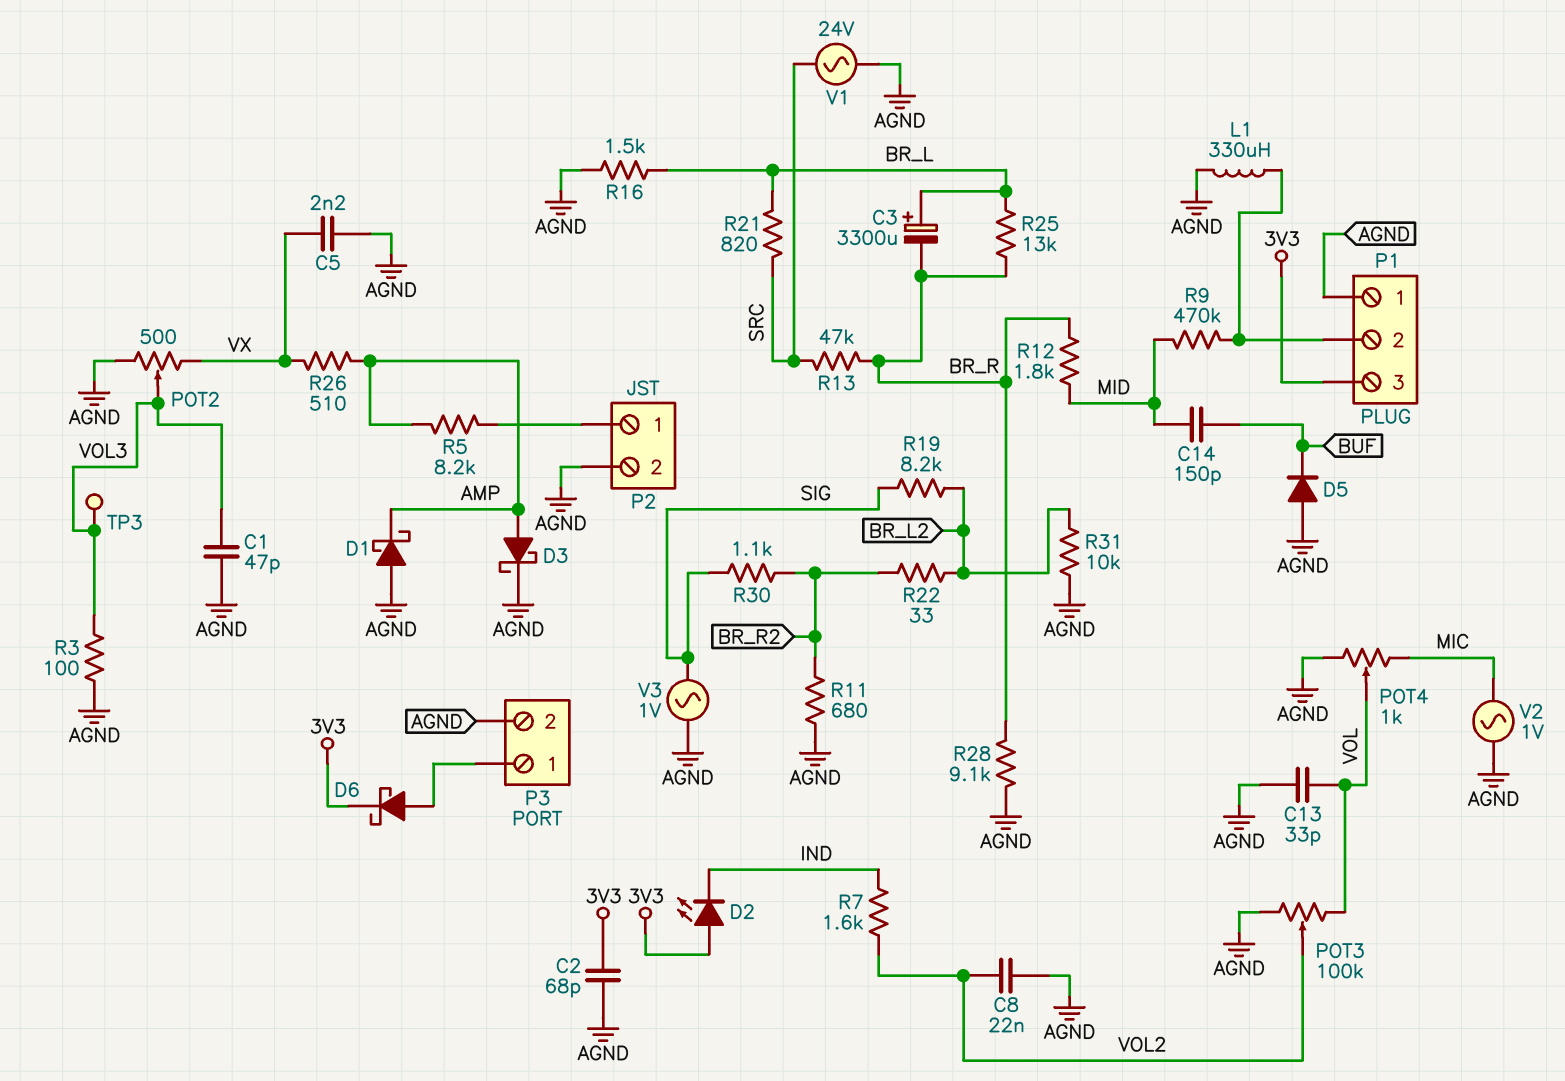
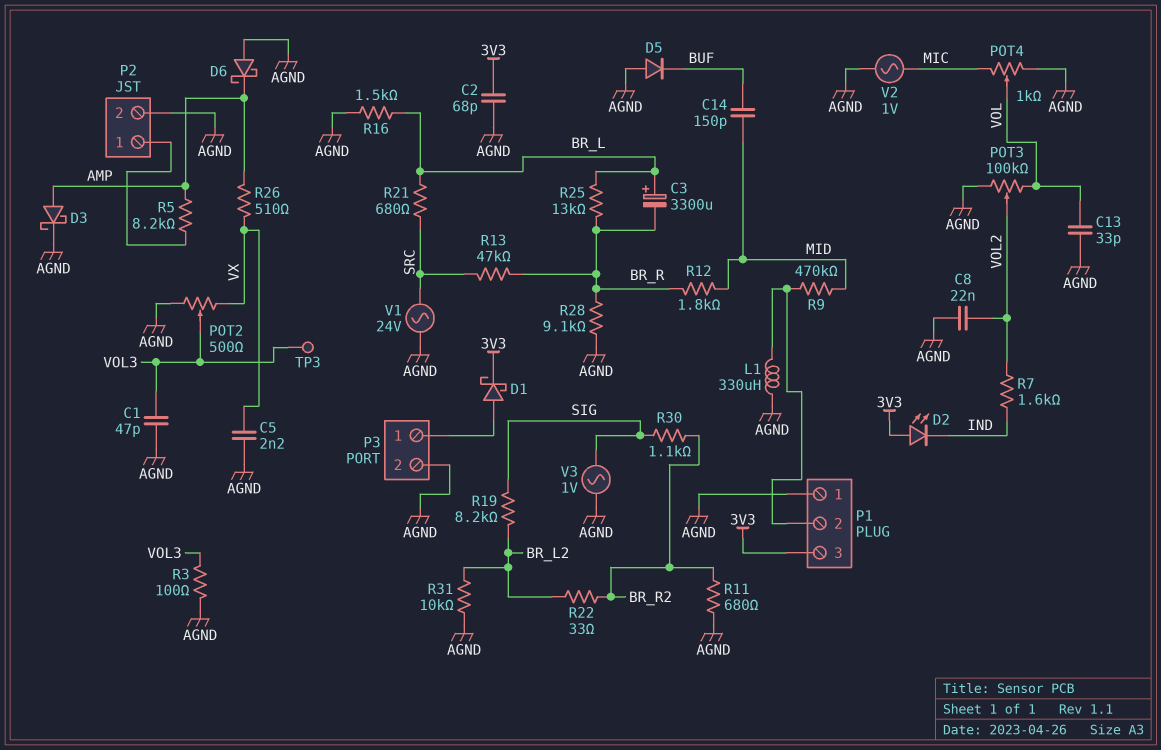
D1: schottky (A AGND, K AMP) -> schottky (A P3/1, K 3V3)
D6: schottky (A P3/1, K 3V3) -> schottky (A AGND, K AMP)
R21: 820 (BR_L, SRC) -> 680 (BR_L, SRC)

